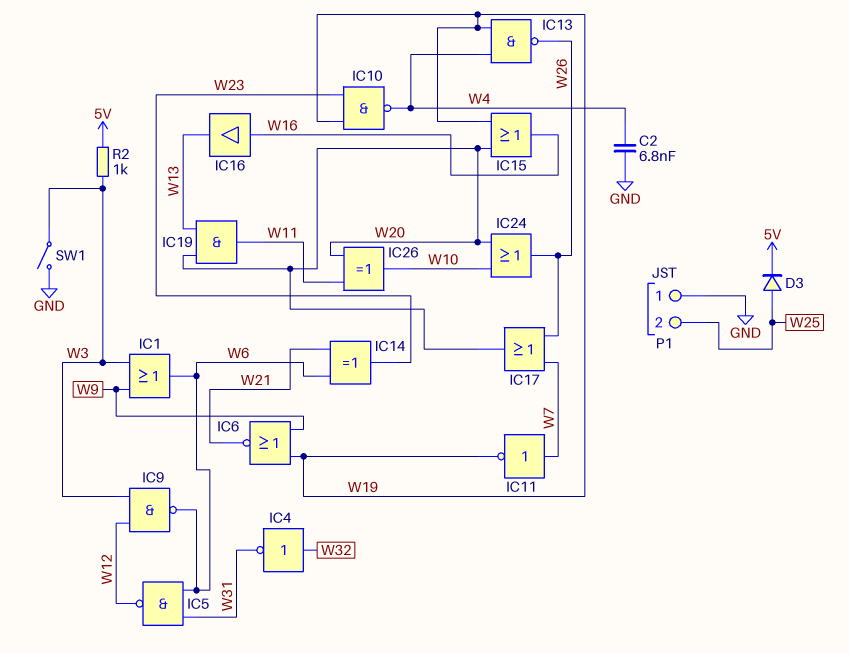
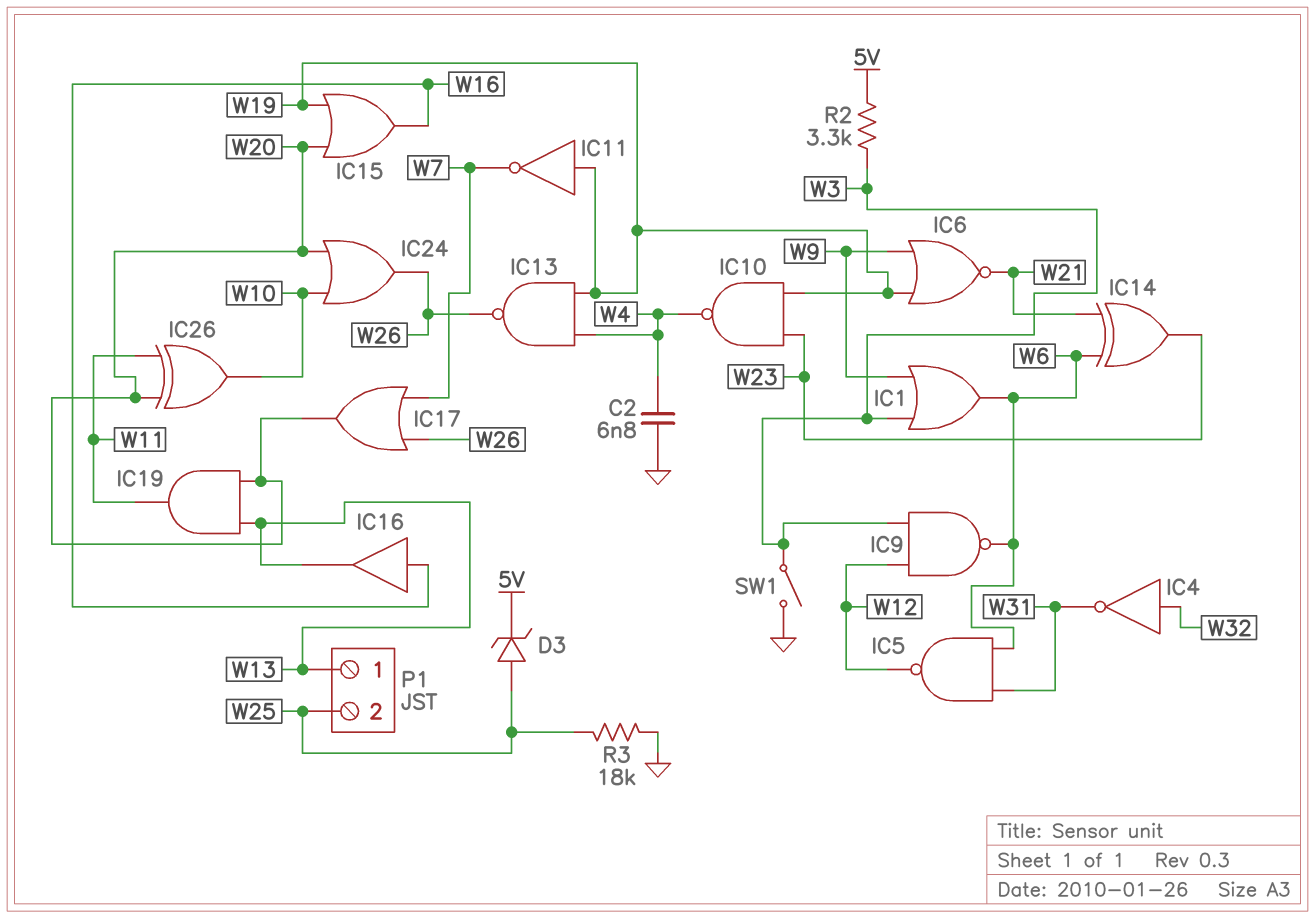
D3: diode (A W25, K 5V) -> zener (A W25, K 5V)
IC11: NOT (in W7, out W19) -> NOT (in W19, out W7)
P1 pin 1: GND -> W13
R2: 1k (5V, W3) -> 3.3k (5V, W3)
R3: none -> 18k (GND, W25)

